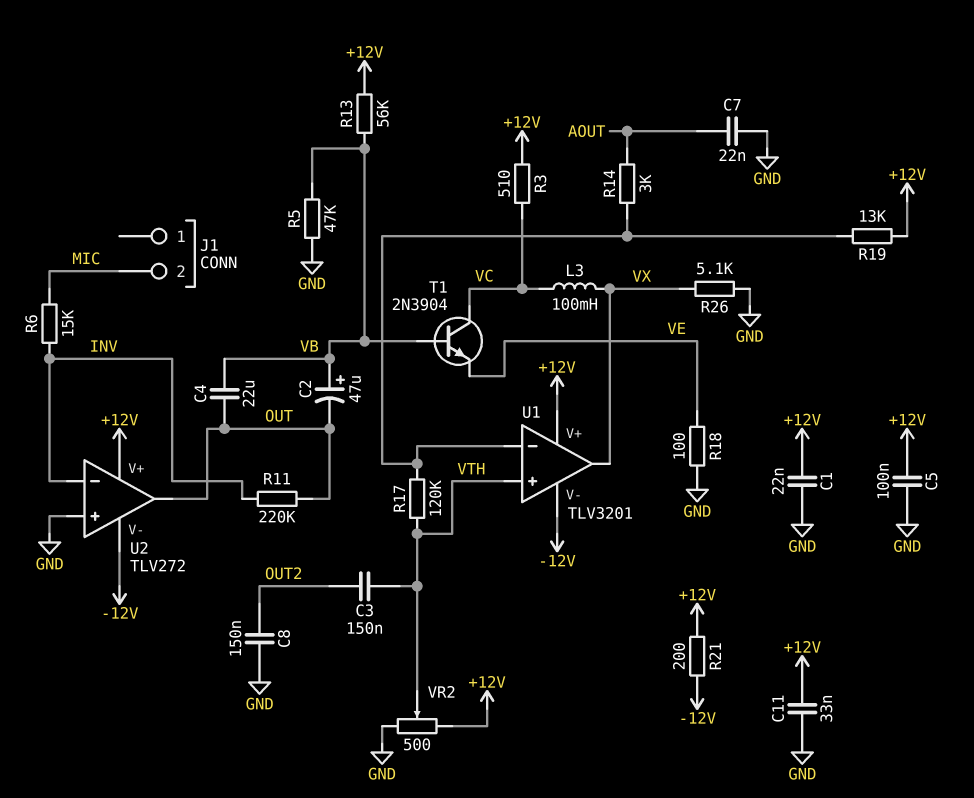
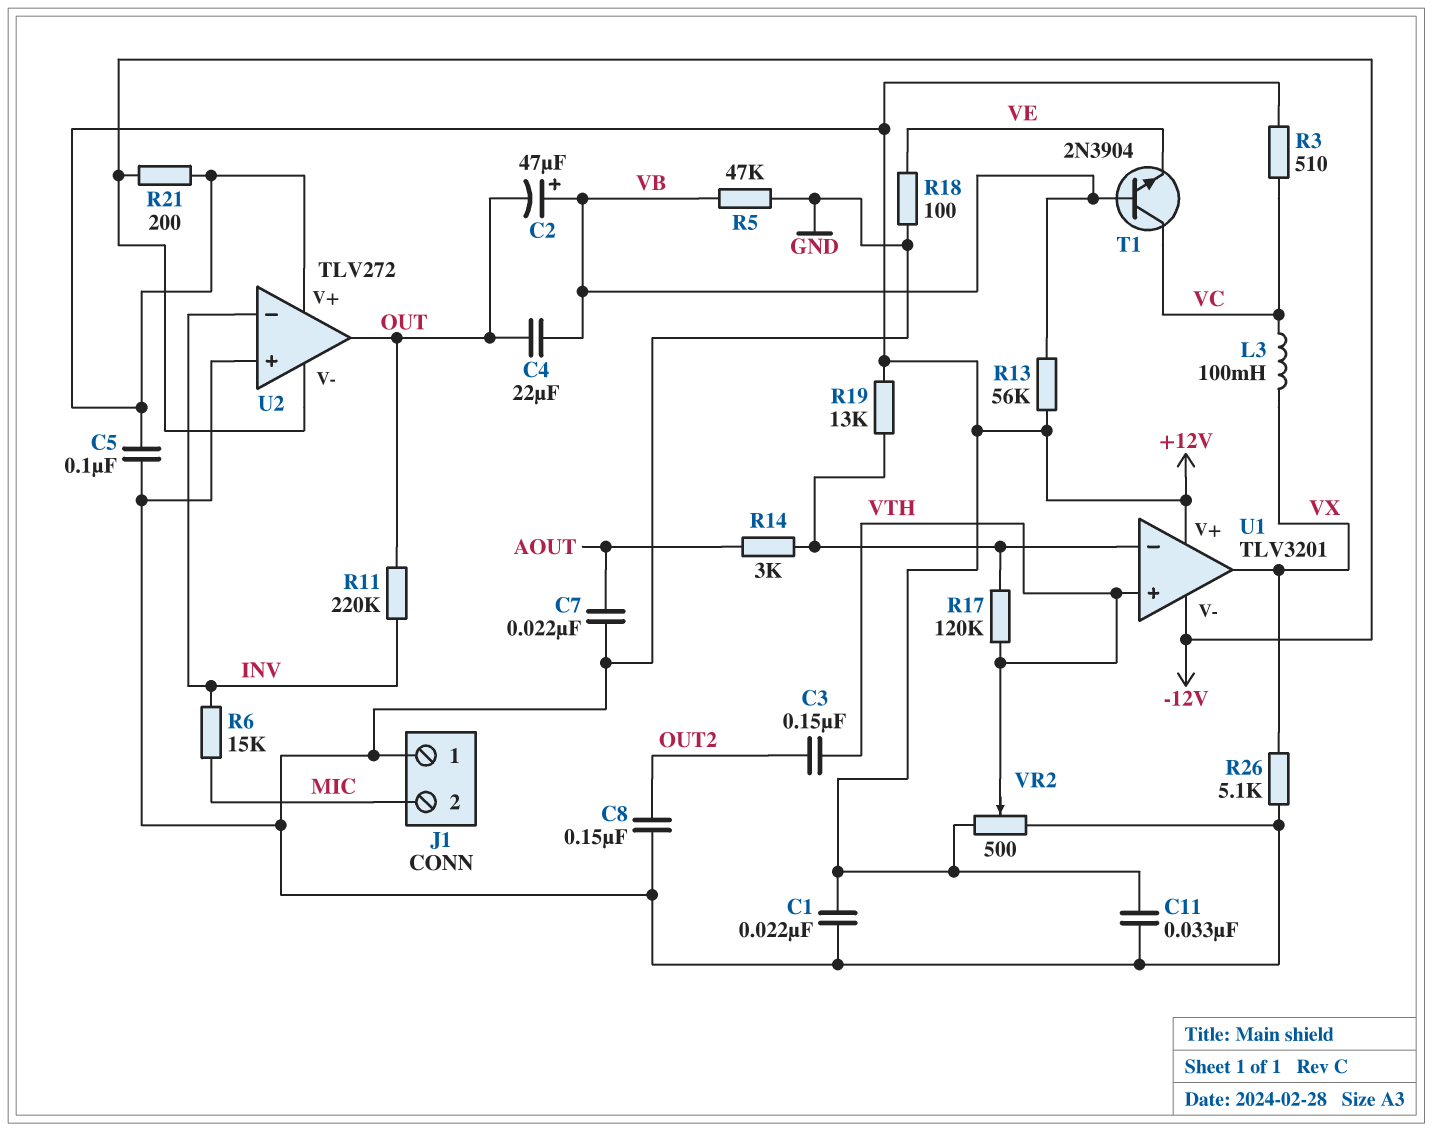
J1 pin 1: none -> GND

